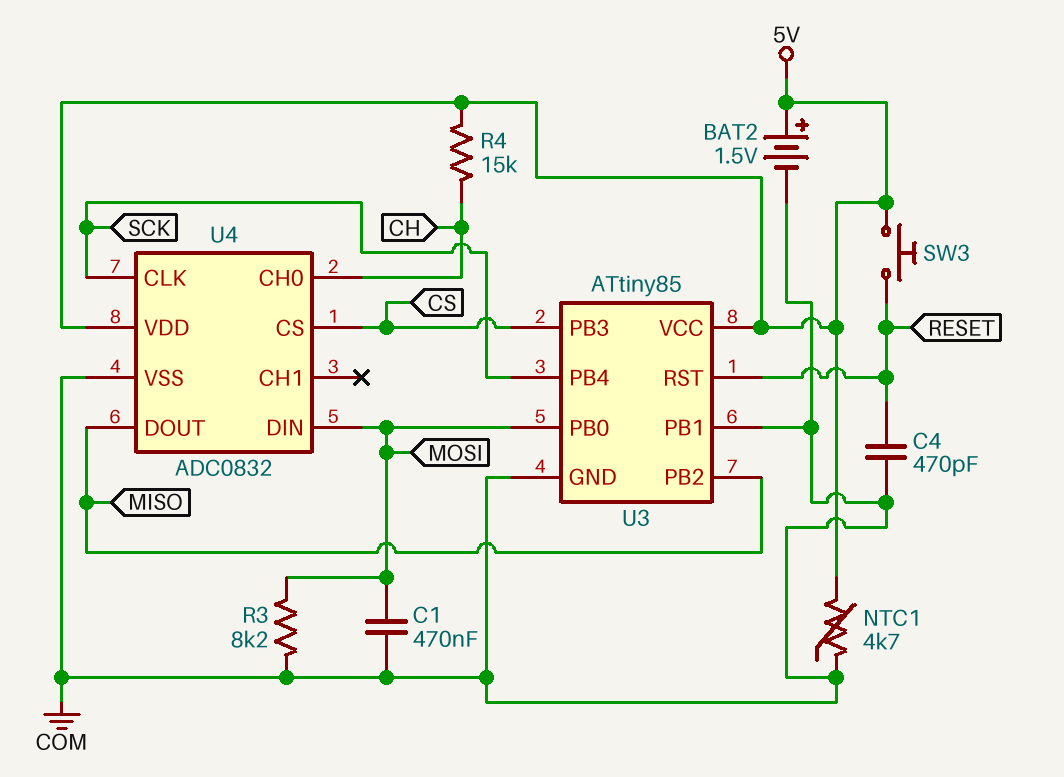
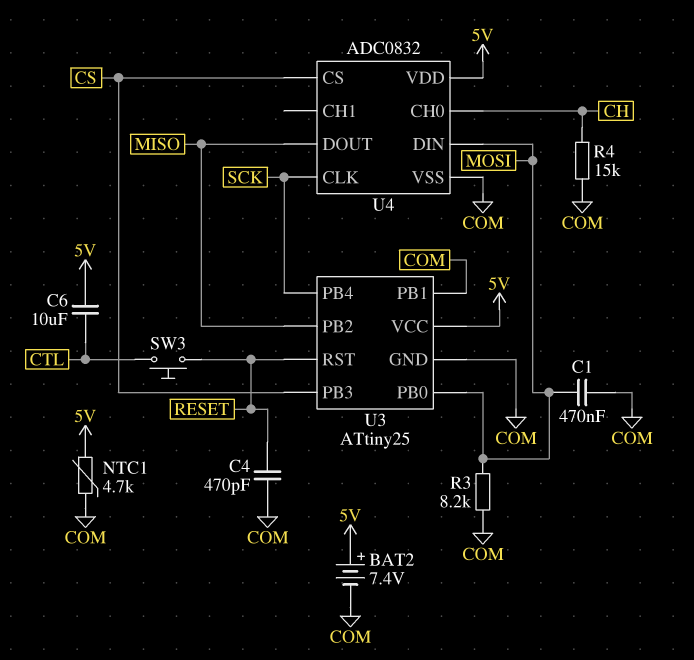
BAT2: 1.5V (plus 5V, minus COM) -> 7.4V (plus 5V, minus COM)
C6: none -> 10uF (5V, CTL)
R4: 15k (5V, CH) -> 15k (CH, COM)
SW3: button (5V, RESET) -> button (CTL, RESET)
U3: ATtiny85 -> ATtiny25

